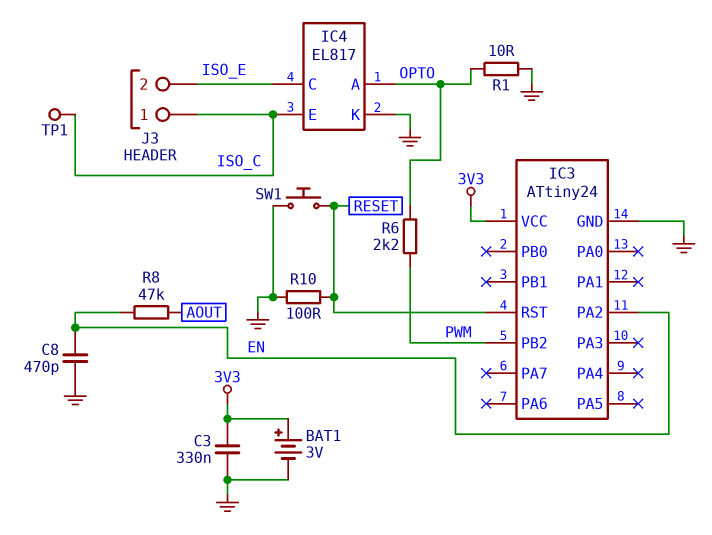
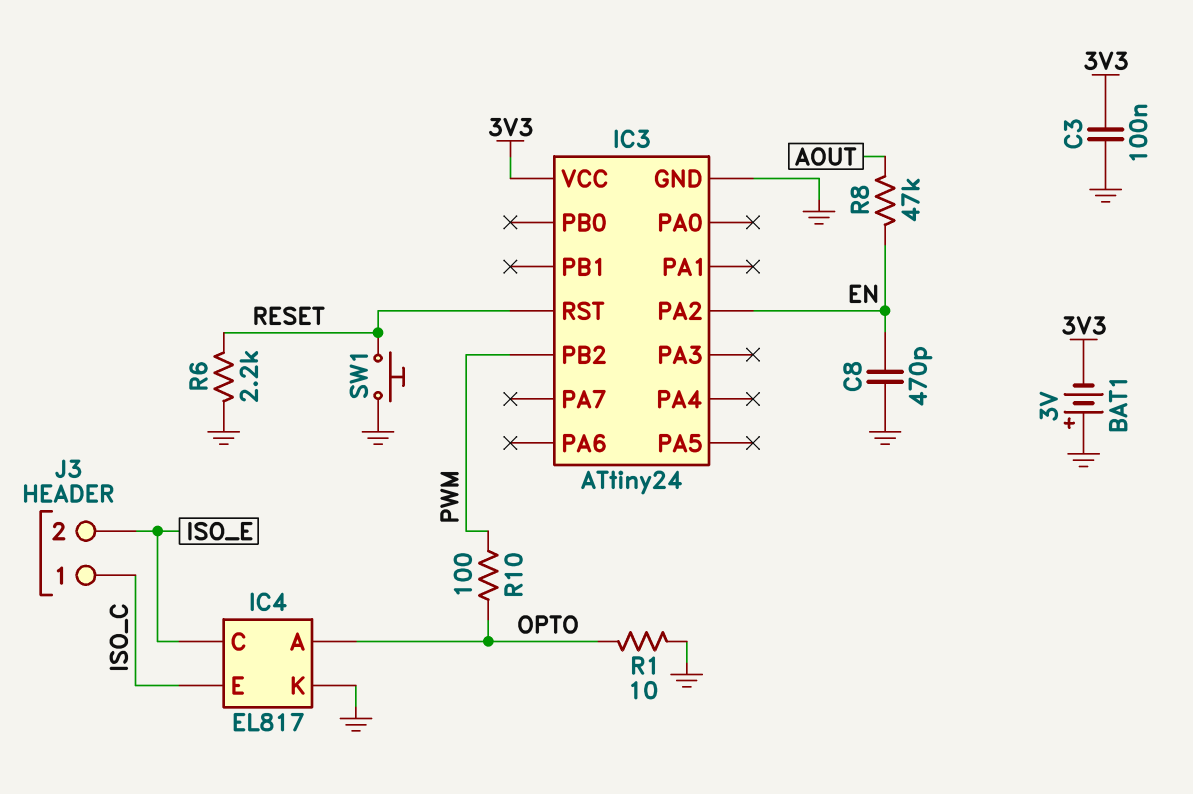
BAT1: 3V (plus 3V3, minus GND) -> 3V (plus GND, minus 3V3)
C3: 330nF (3V3, GND) -> 100nF (3V3, GND)
R6: 2.2k (OPTO, PWM) -> 2.2k (GND, RESET)
R10: 100 (GND, RESET) -> 100 (OPTO, PWM)
TP1: test point (ISO_C) -> none

